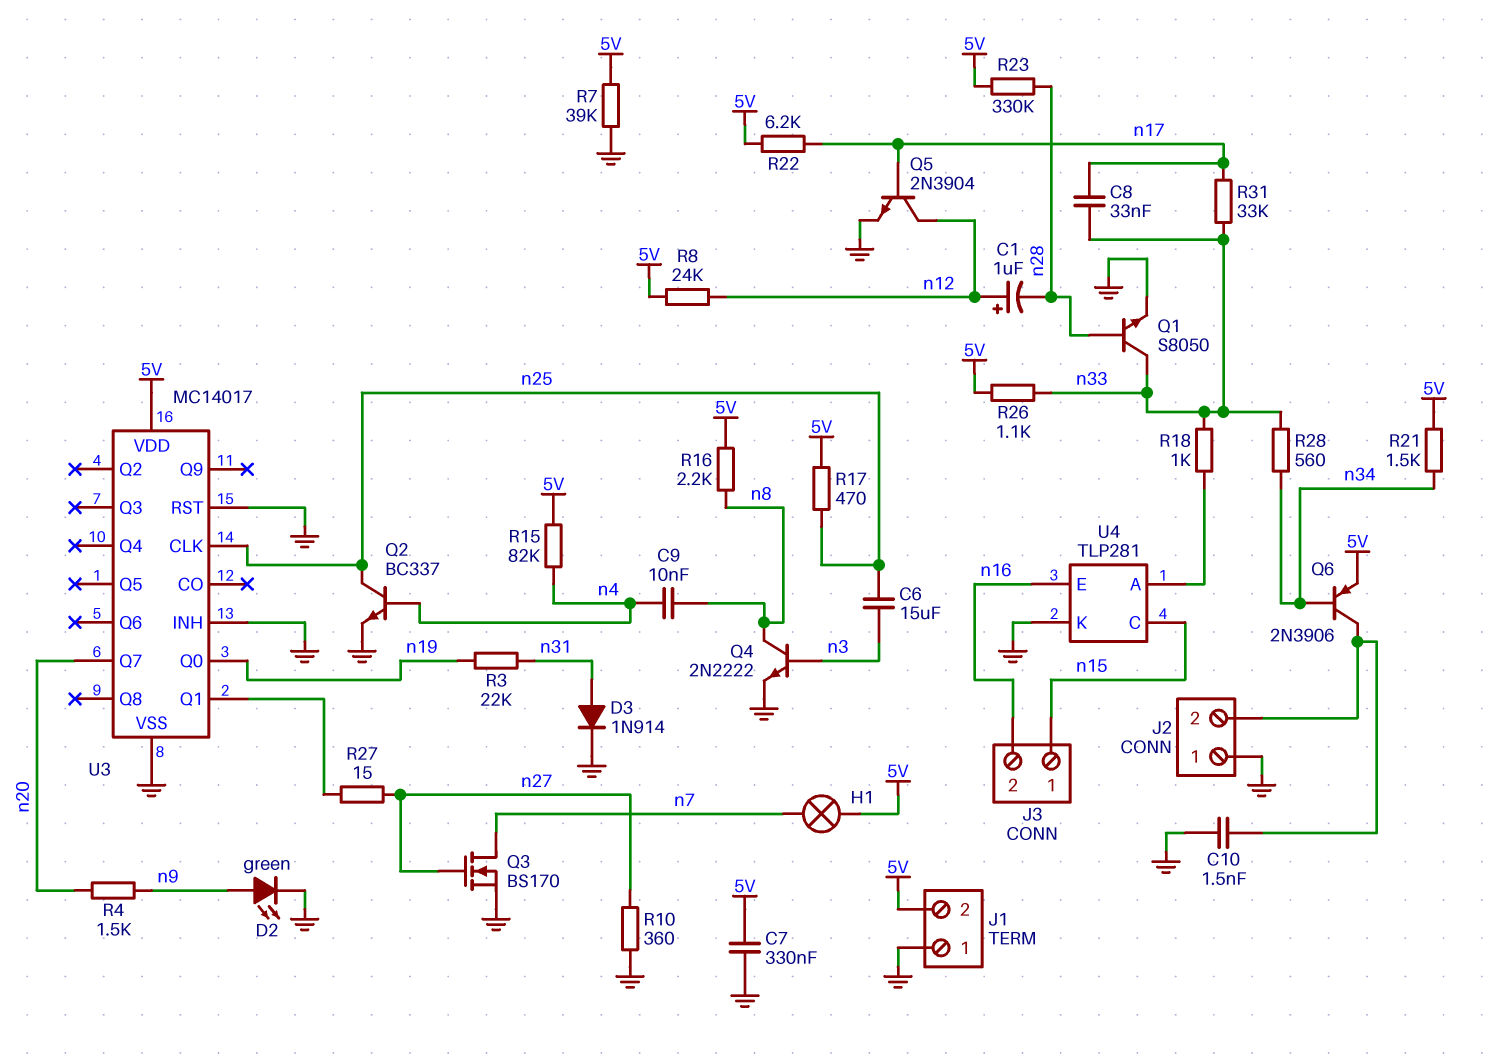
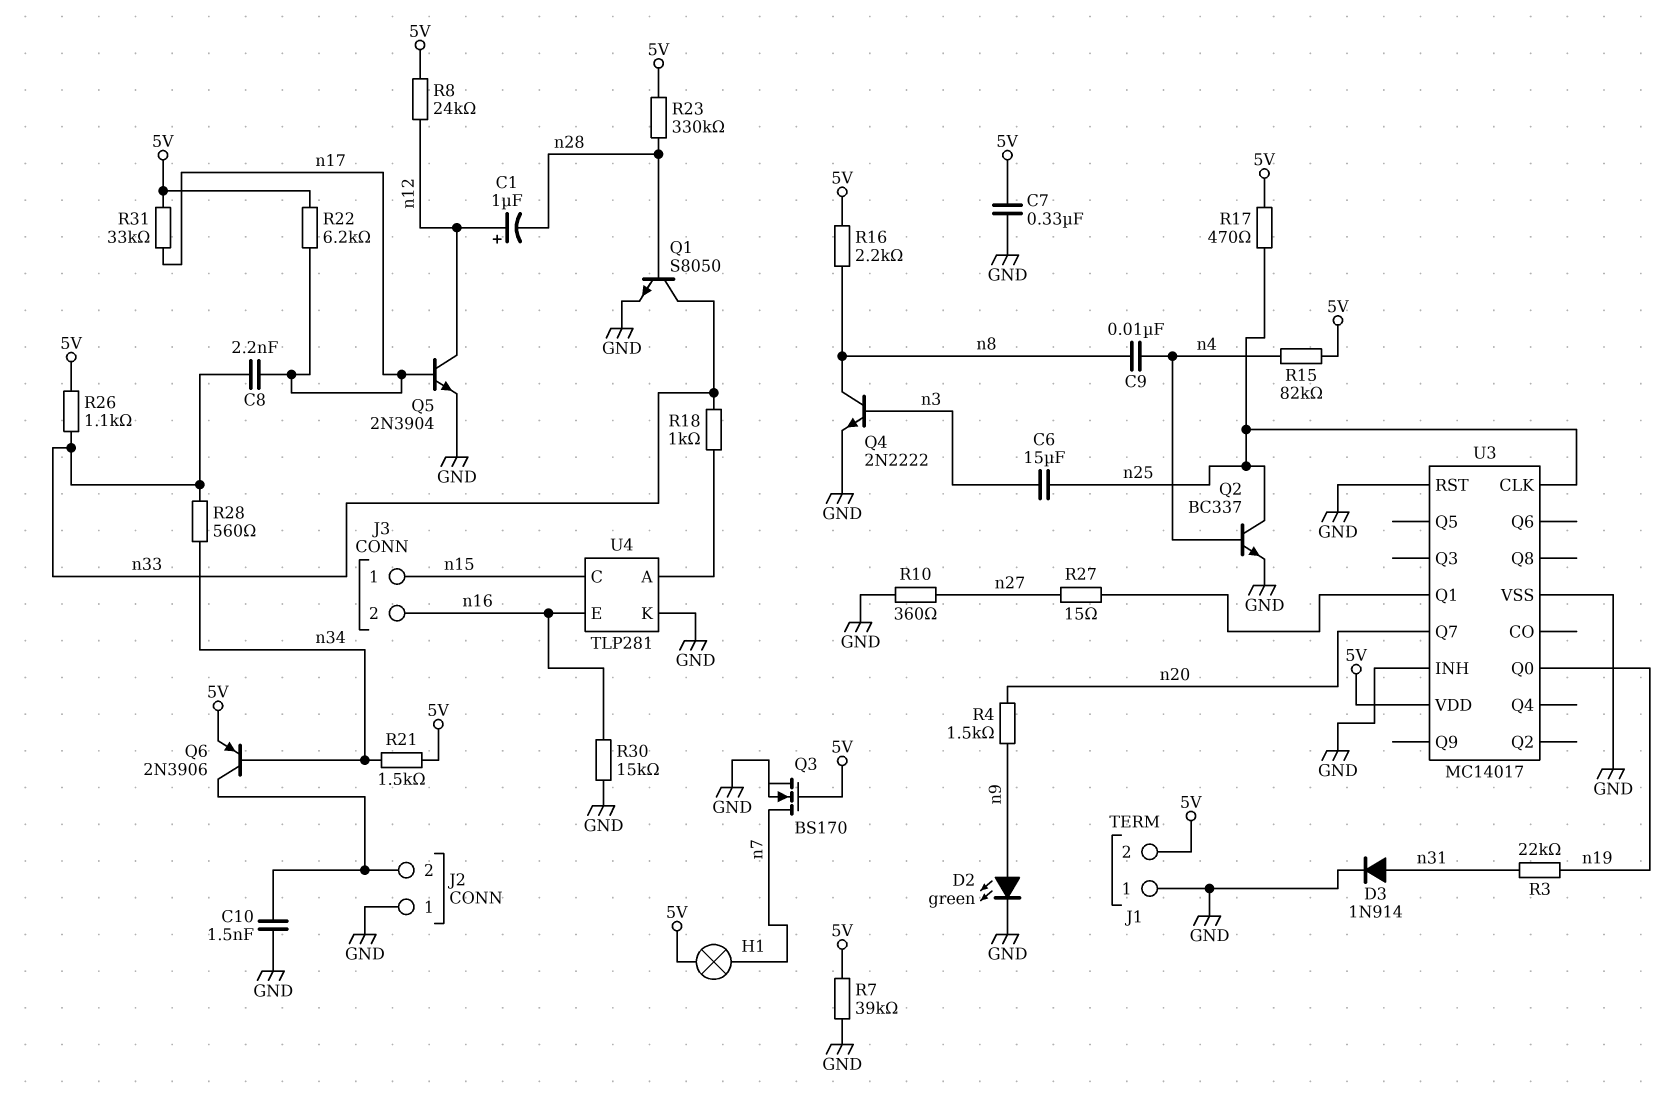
C8: 33nF (n17, n33) -> 2.2nF (n17, n33)
Q3: NMOS BS170 (G n27, D n7, S GND) -> NMOS BS170 (G 5V, D n7, S GND)
R30: none -> 15k (GND, n16)
R31: 33k (n17, n33) -> 33k (5V, n17)

